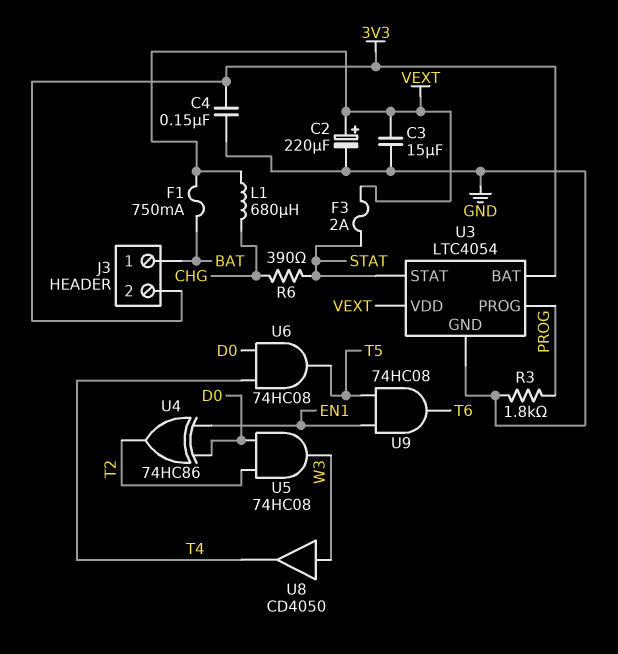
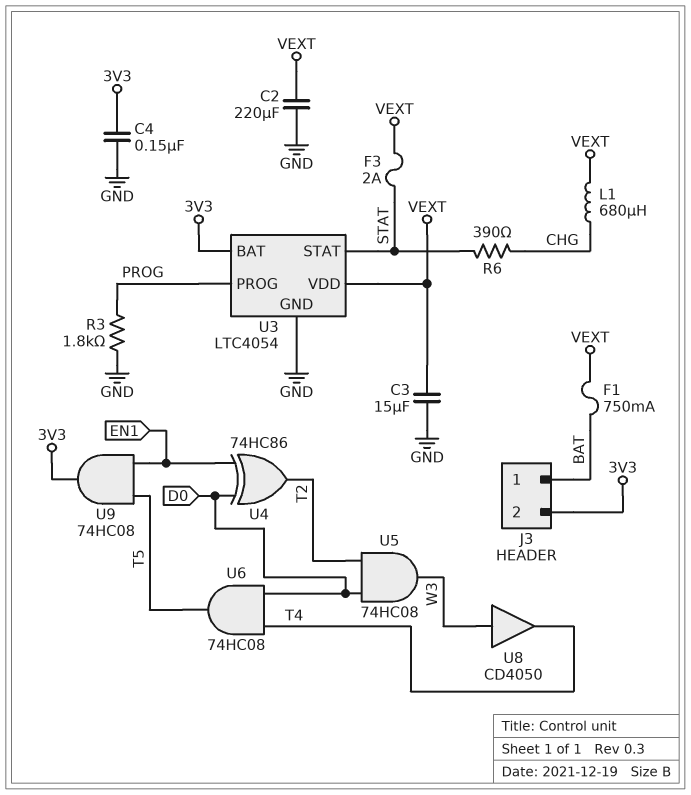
C2: 220uF (plus VEXT, minus GND) -> 220uF (GND, VEXT)
U9: AND 74HC08 (in EN1, in T5, out T6) -> AND 74HC08 (in EN1, in T5, out 3V3)

